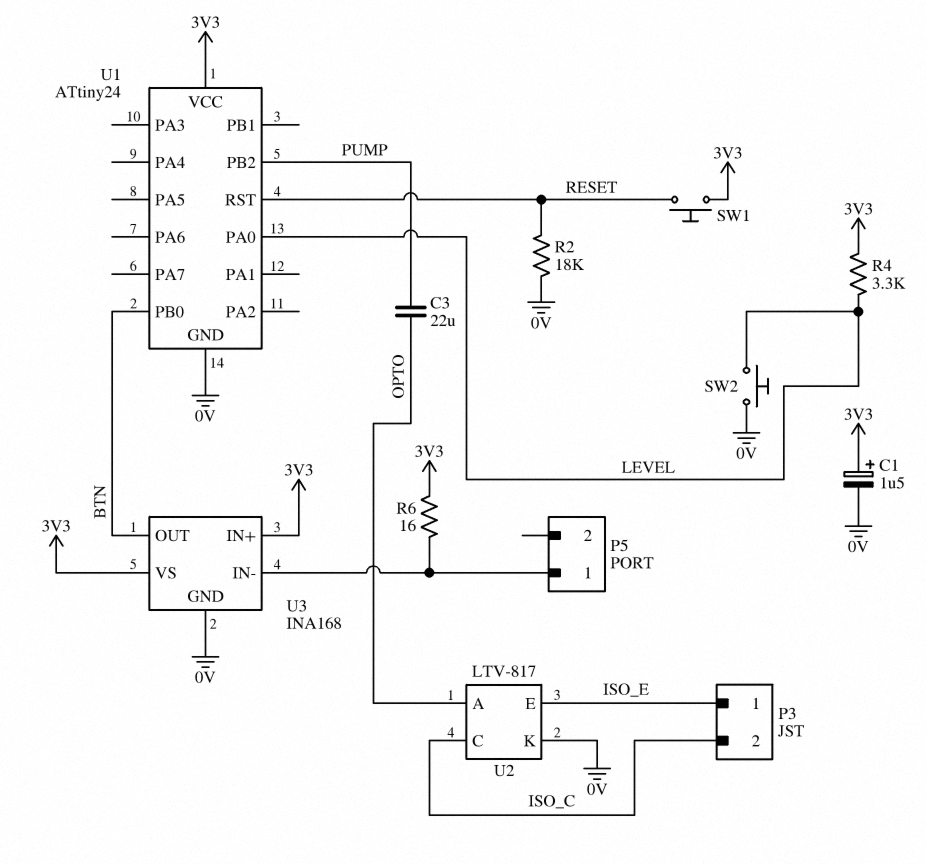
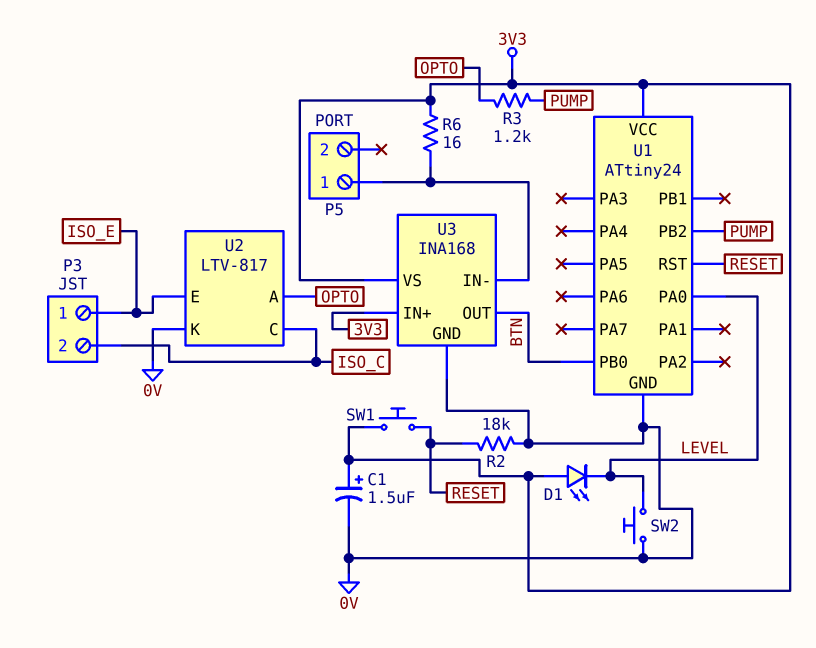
C3: 22uF (OPTO, PUMP) -> none
D1: none -> LED (A 3V3, K LEVEL)
R3: none -> 1.2k (OPTO, PUMP)
R4: 3.3k (3V3, LEVEL) -> none

